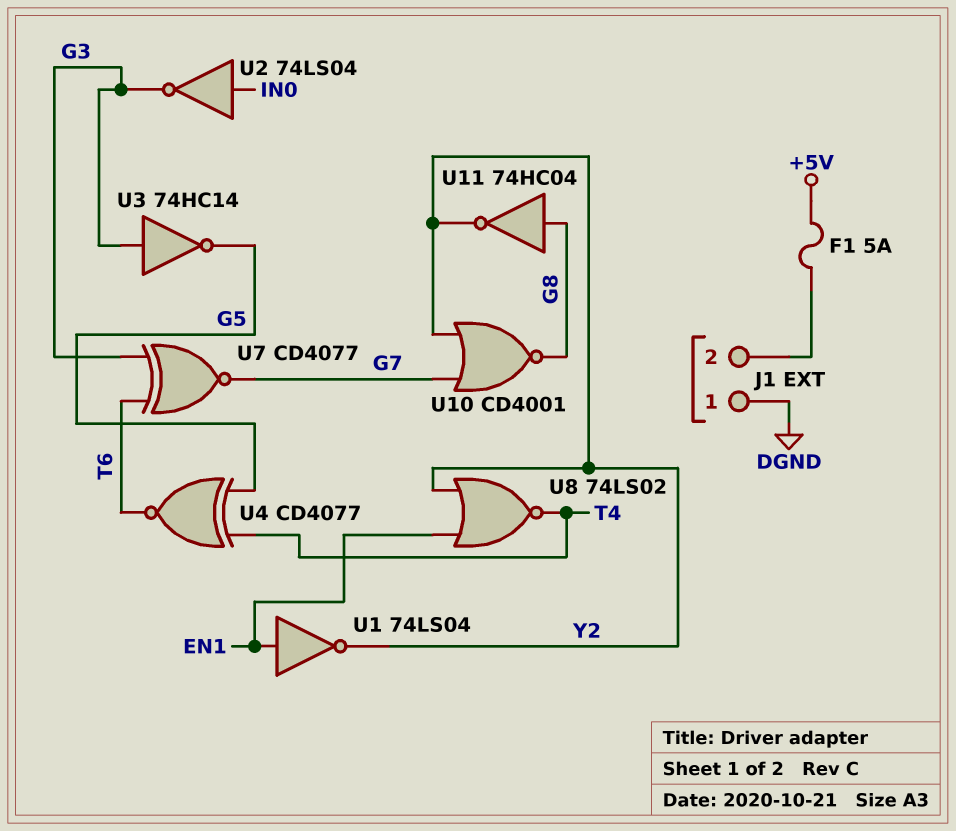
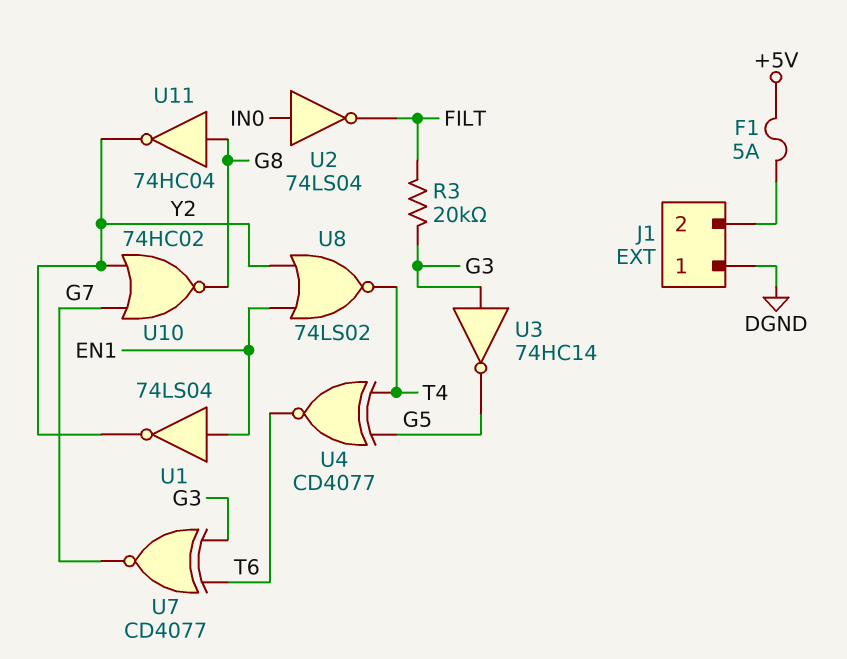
R3: none -> 20k (FILT, G3)
U2: NOT 74LS04 (in IN0, out G3) -> NOT 74LS04 (in IN0, out FILT)
U10: NOR CD4001 (in G7, in Y2, out G8) -> NOR 74HC02 (in G7, in Y2, out G8)

